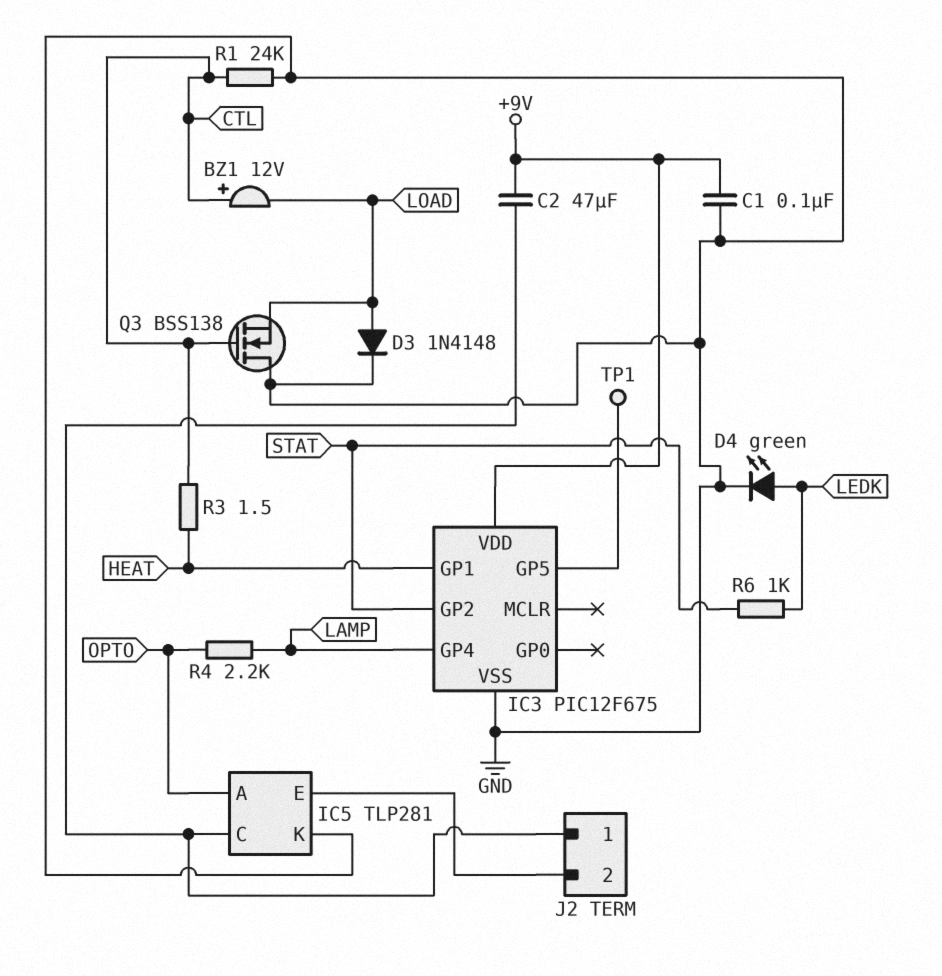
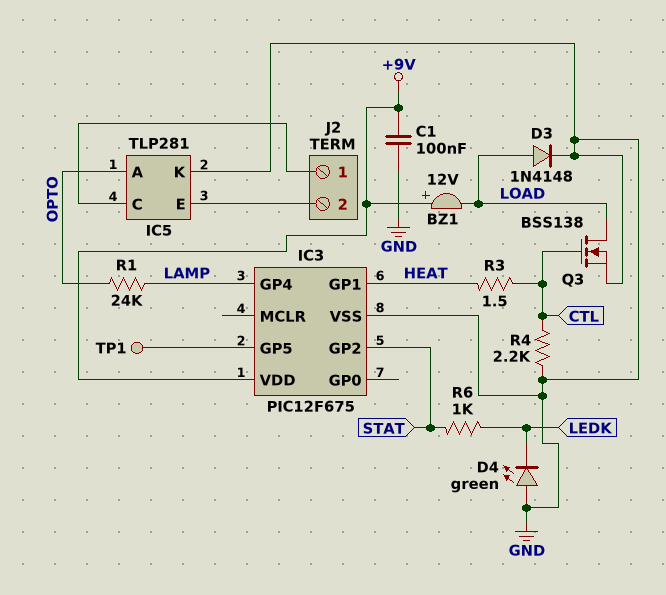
BZ1: buzzer 12V (plus CTL, minus LOAD) -> buzzer 12V (plus +9V, minus LOAD)
C2: 47uF (+9V, IC5/C) -> none
D4: LED green (A LEDK, K GND) -> LED green (A GND, K LEDK)
Q3: NMOS BSS138 (G CTL, D GND, S LOAD) -> NMOS BSS138 (G CTL, D LOAD, S GND)
R1: 24k (CTL, GND) -> 24k (LAMP, OPTO)
R4: 2.2k (LAMP, OPTO) -> 2.2k (CTL, GND)

